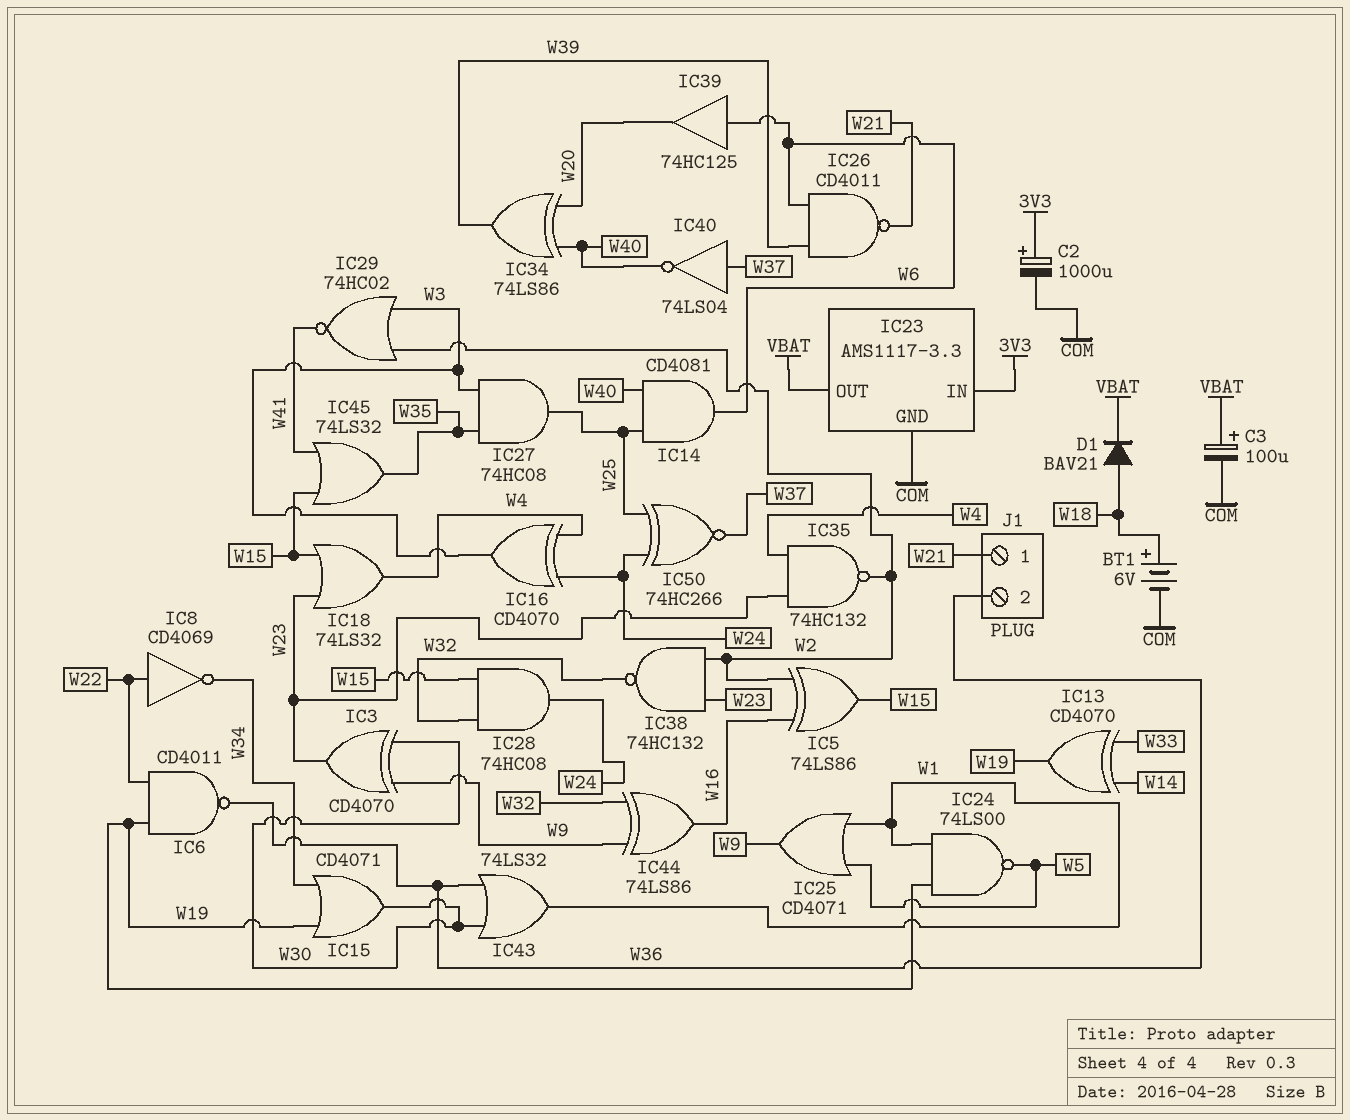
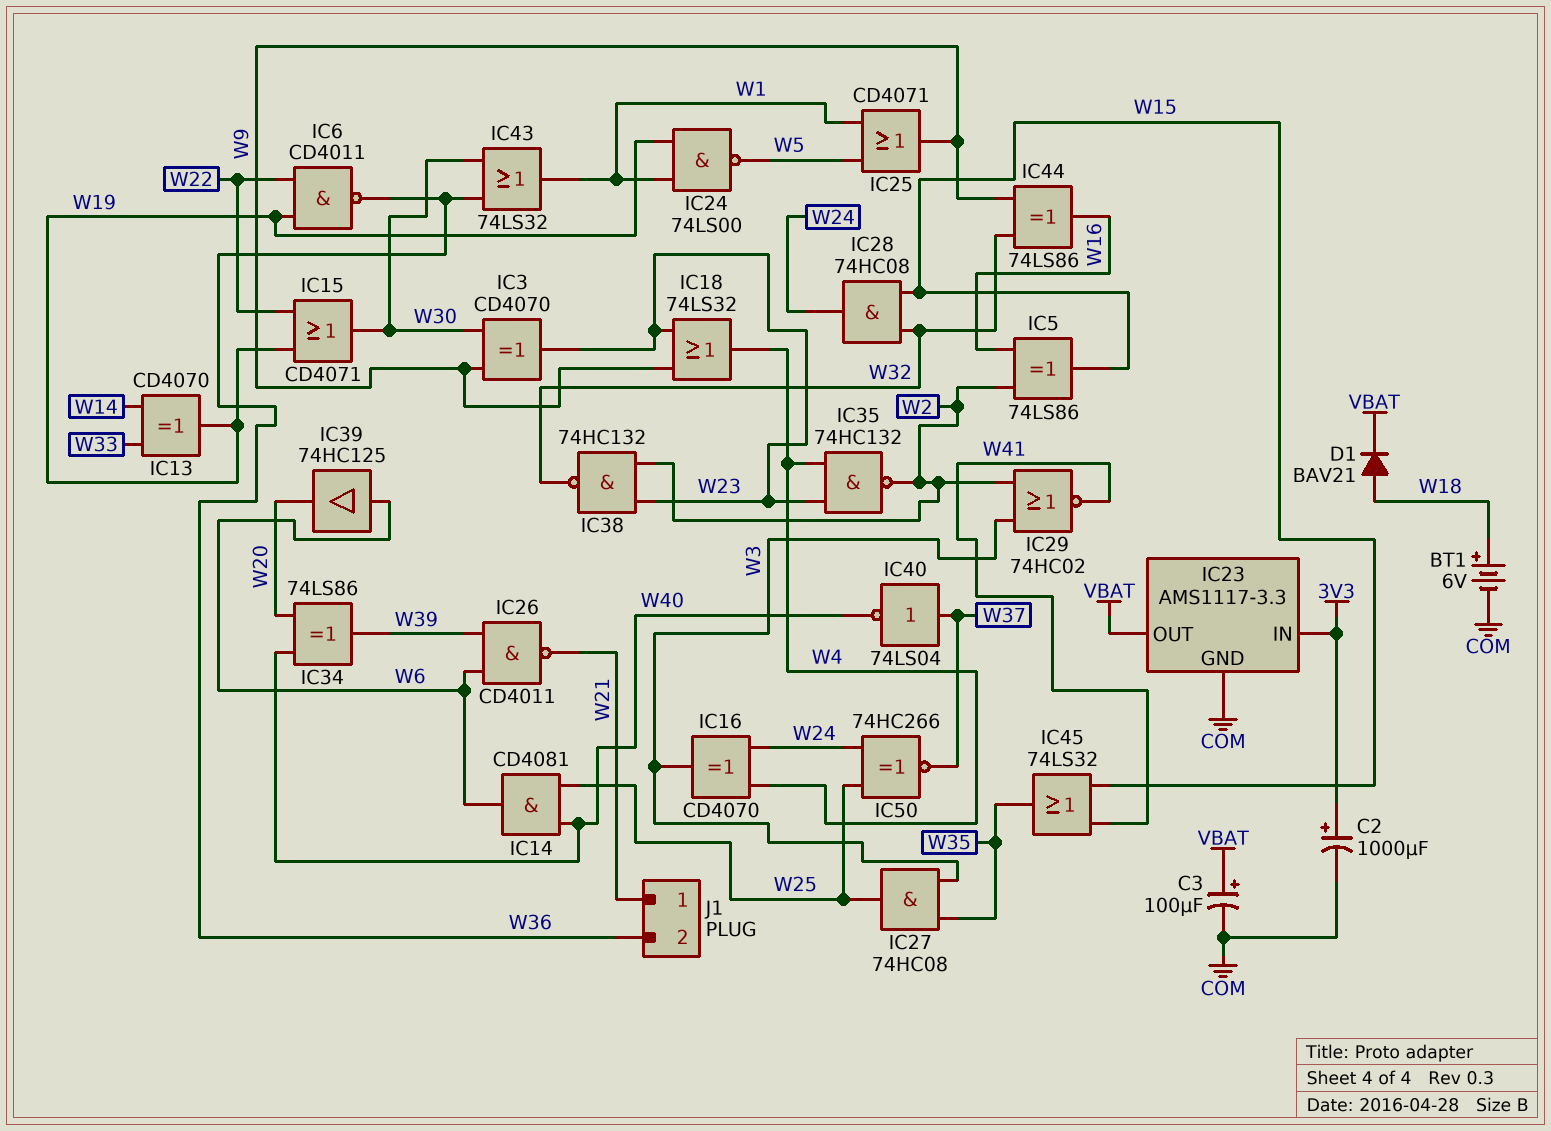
IC8: NOT CD4069 (in W22, out W34) -> none
IC15: OR CD4071 (in W19, in W34, out W30) -> OR CD4071 (in W19, in W22, out W30)
IC18: OR 74LS32 (in W15, in W23, out W4) -> OR 74LS32 (in W9, in W23, out W4)

